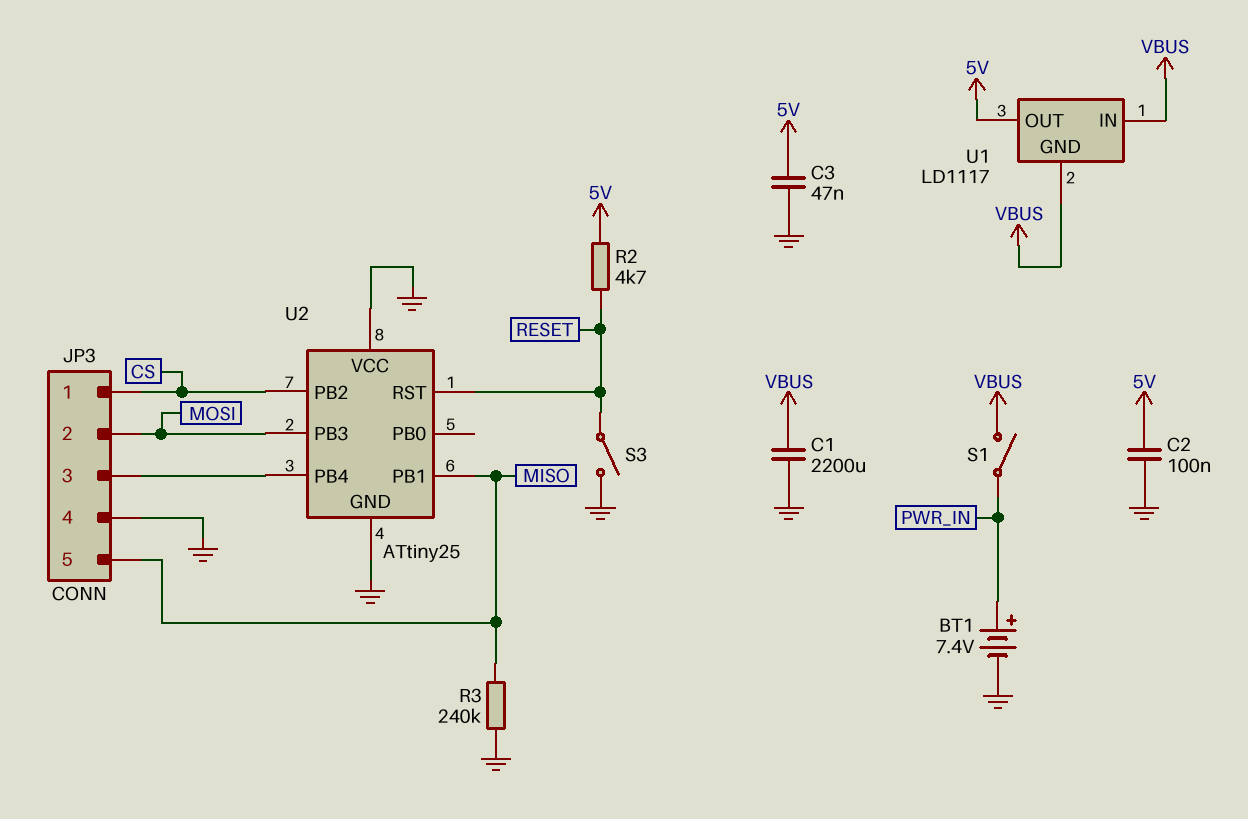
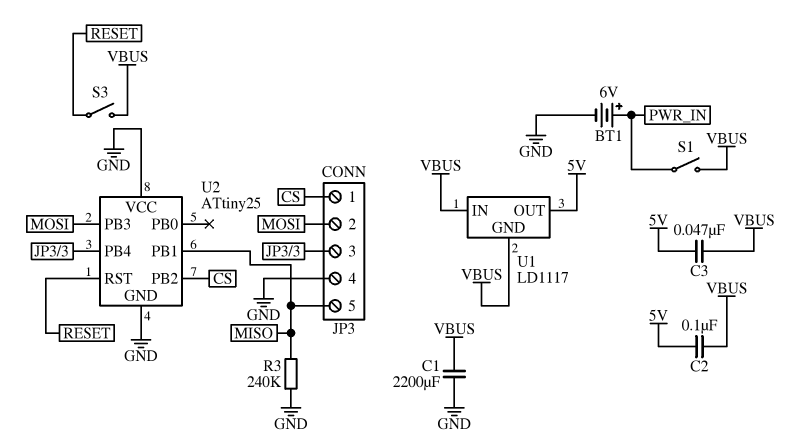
BT1: 7.4V (plus PWR_IN, minus GND) -> 6V (plus PWR_IN, minus GND)
C2: 100nF (5V, GND) -> 100nF (5V, VBUS)
C3: 47nF (5V, GND) -> 47nF (5V, VBUS)
R2: 4.7k (5V, RESET) -> none
S3: switch (GND, RESET) -> switch (RESET, VBUS)

